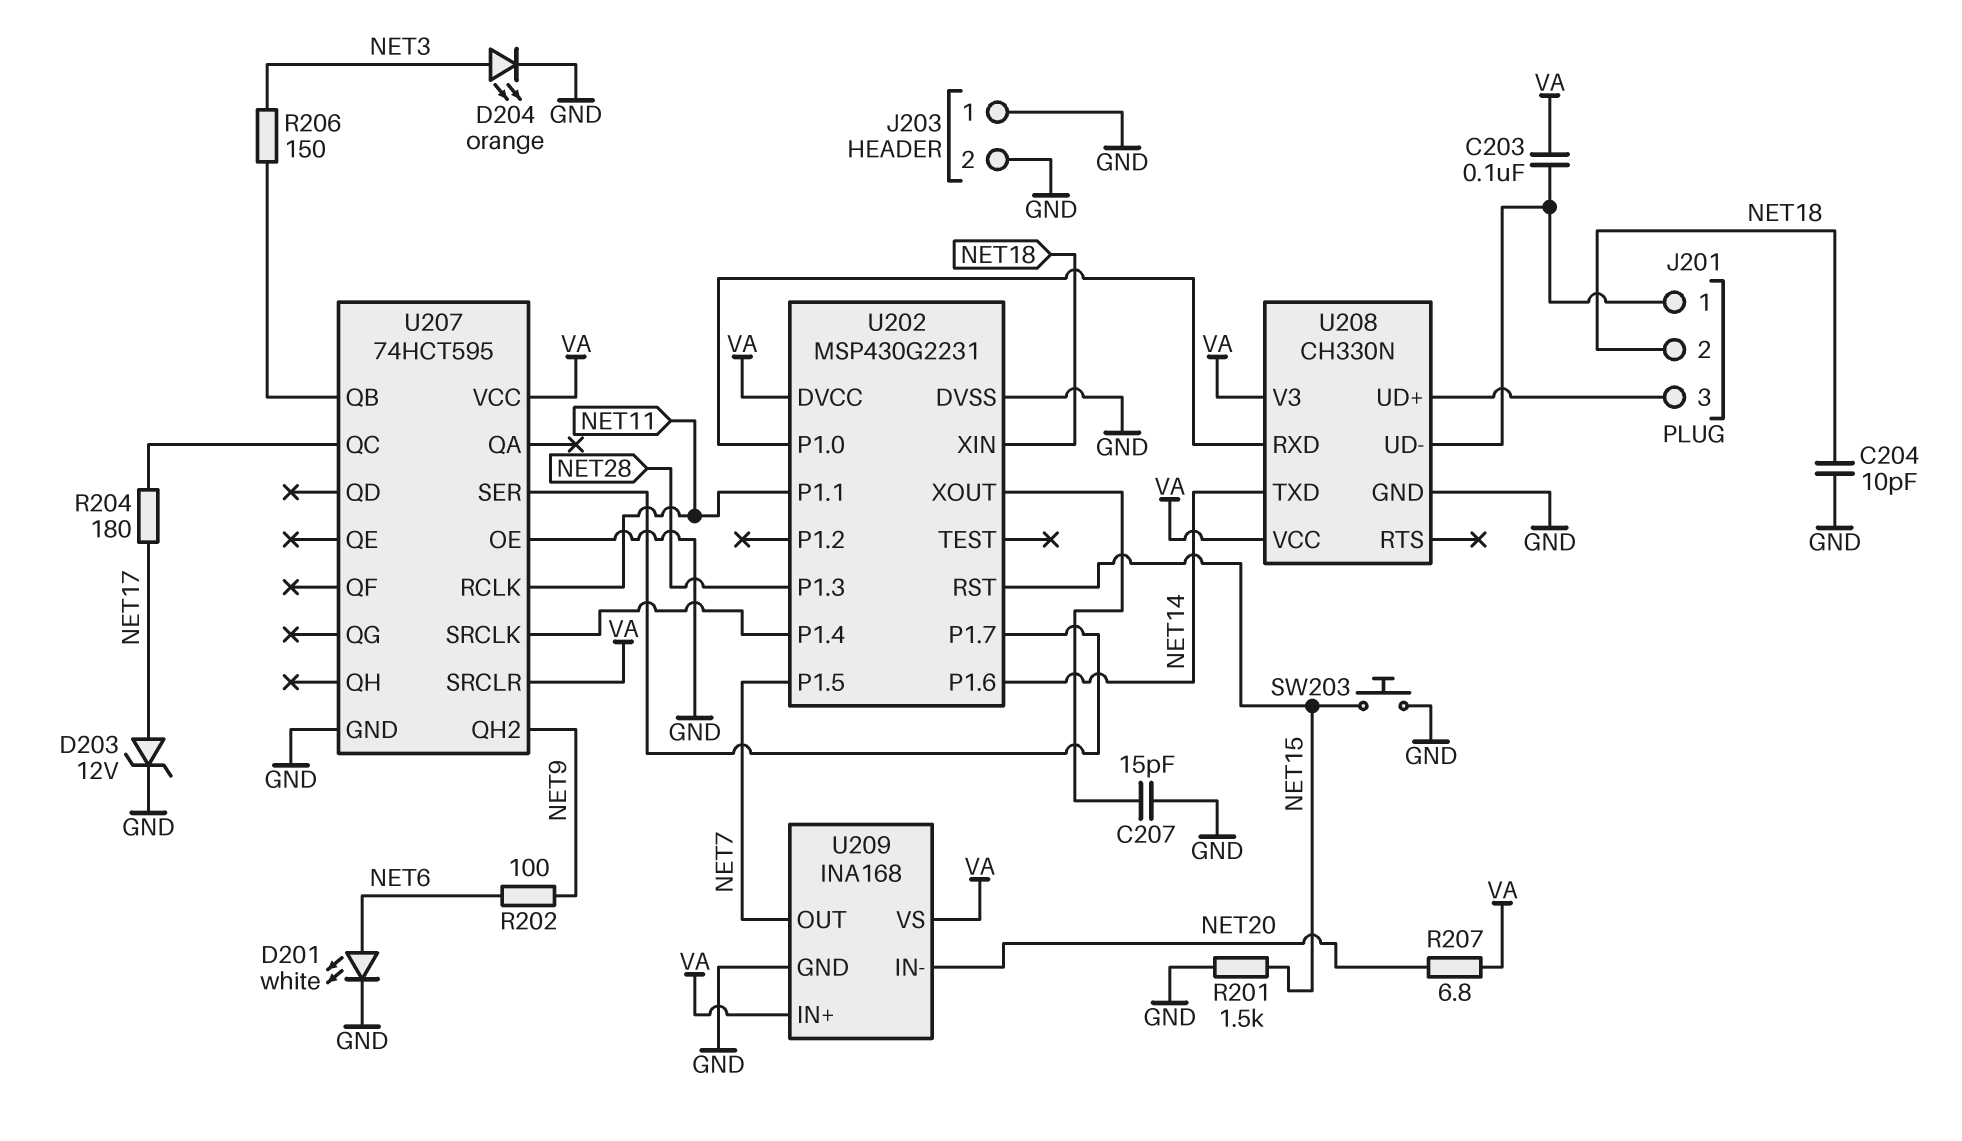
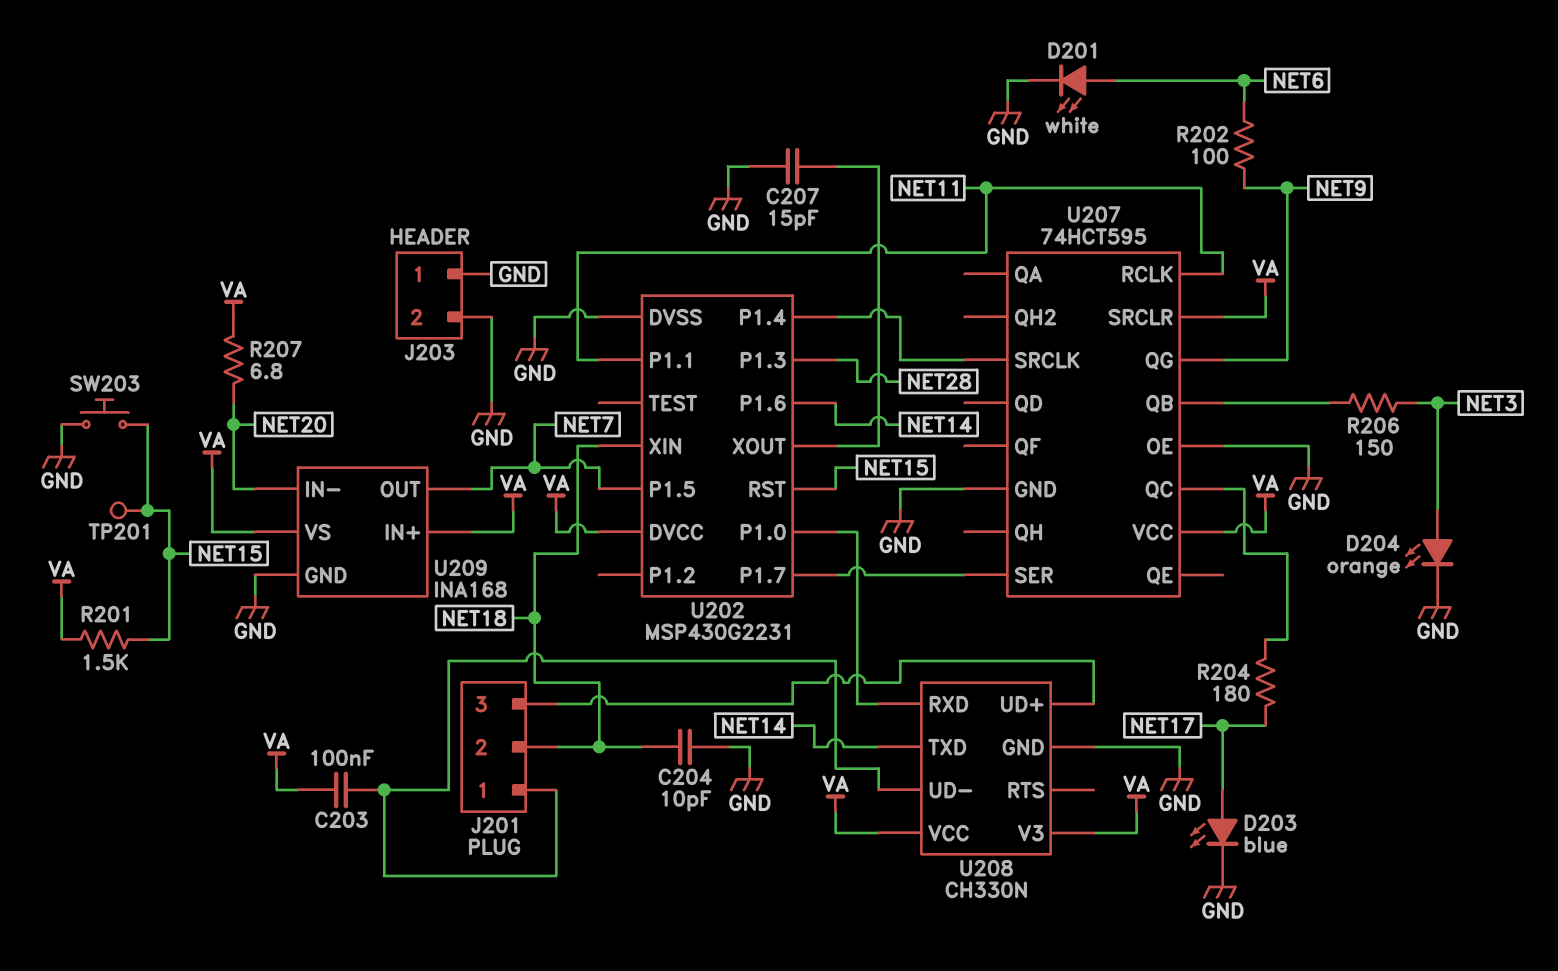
D203: zener 12V (A NET17, K GND) -> LED blue (A NET17, K GND)
R201: 1.5k (GND, NET15) -> 1.5k (NET15, VA)
TP201: none -> test point (NET15)
U207 pin QG: none -> NET9
U207 pin QH2: NET9 -> none

